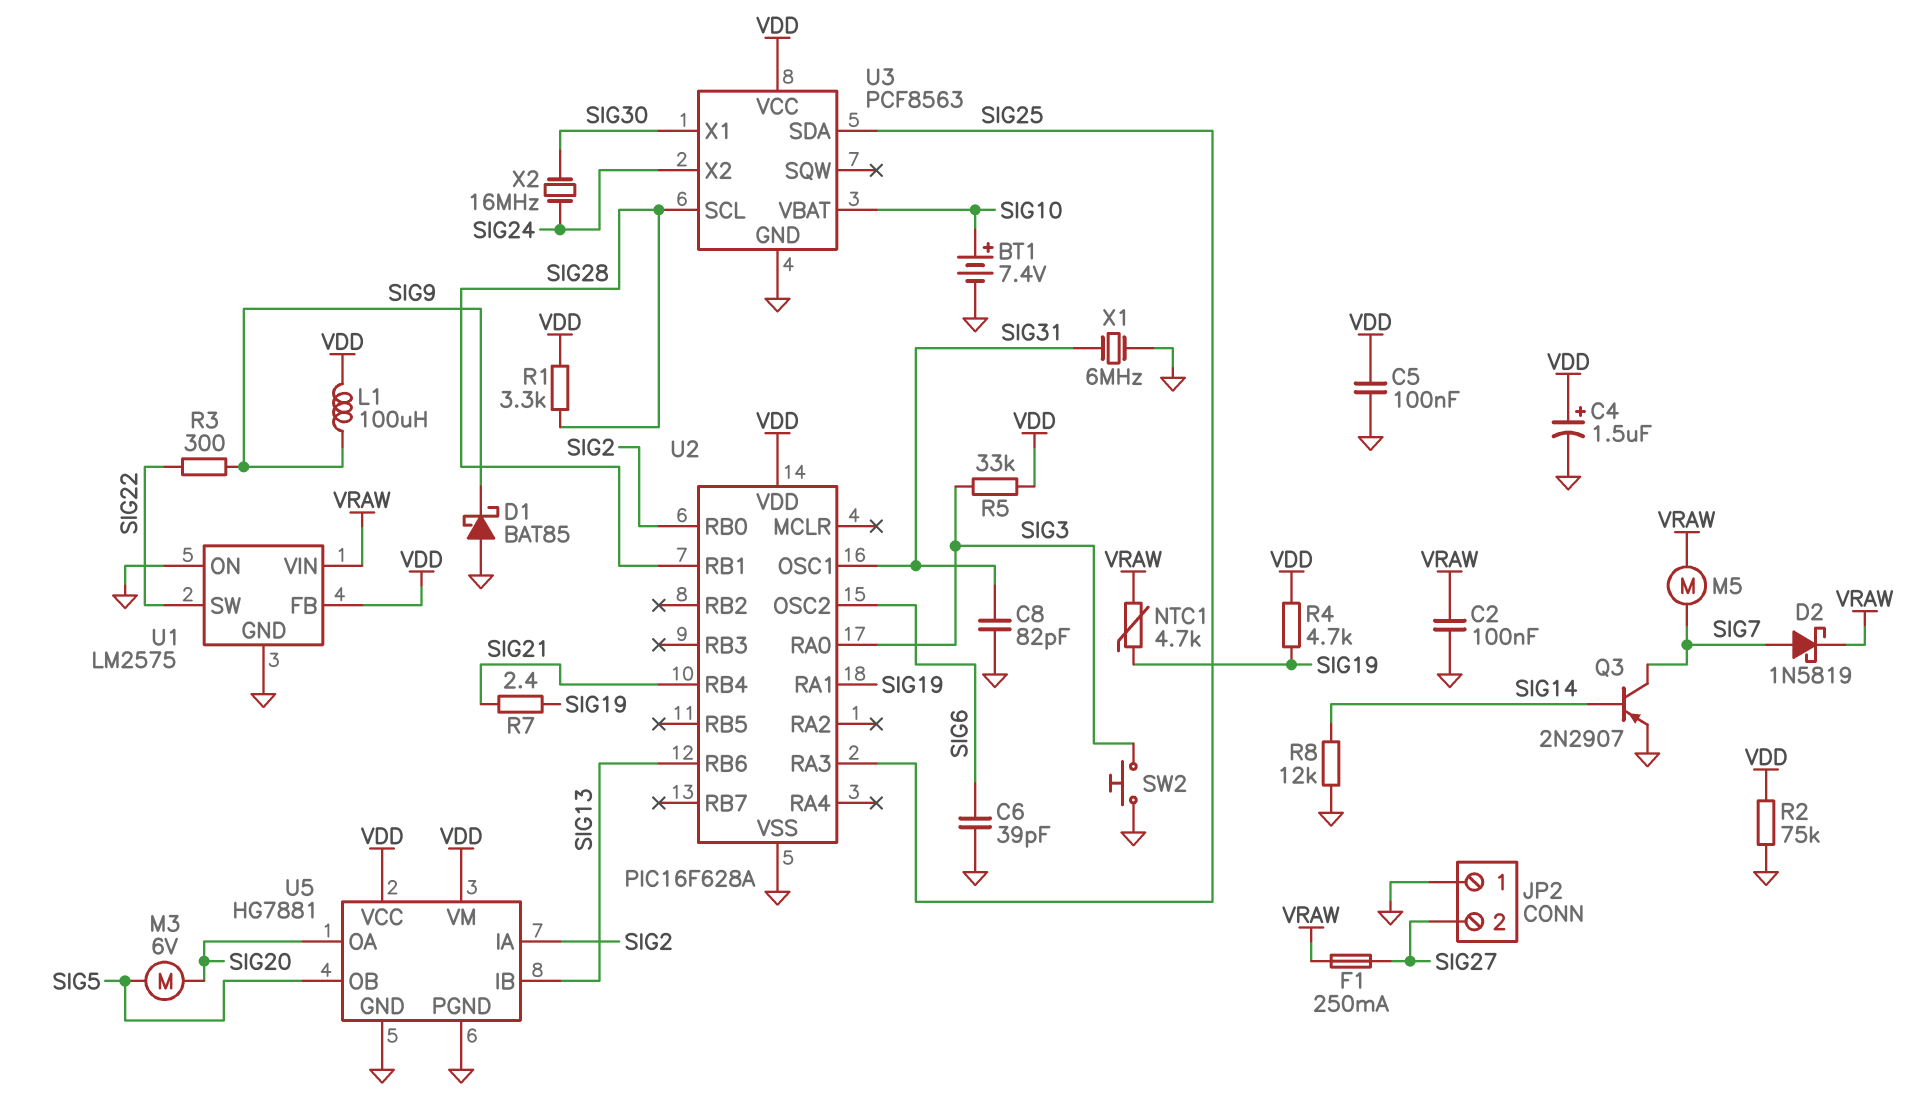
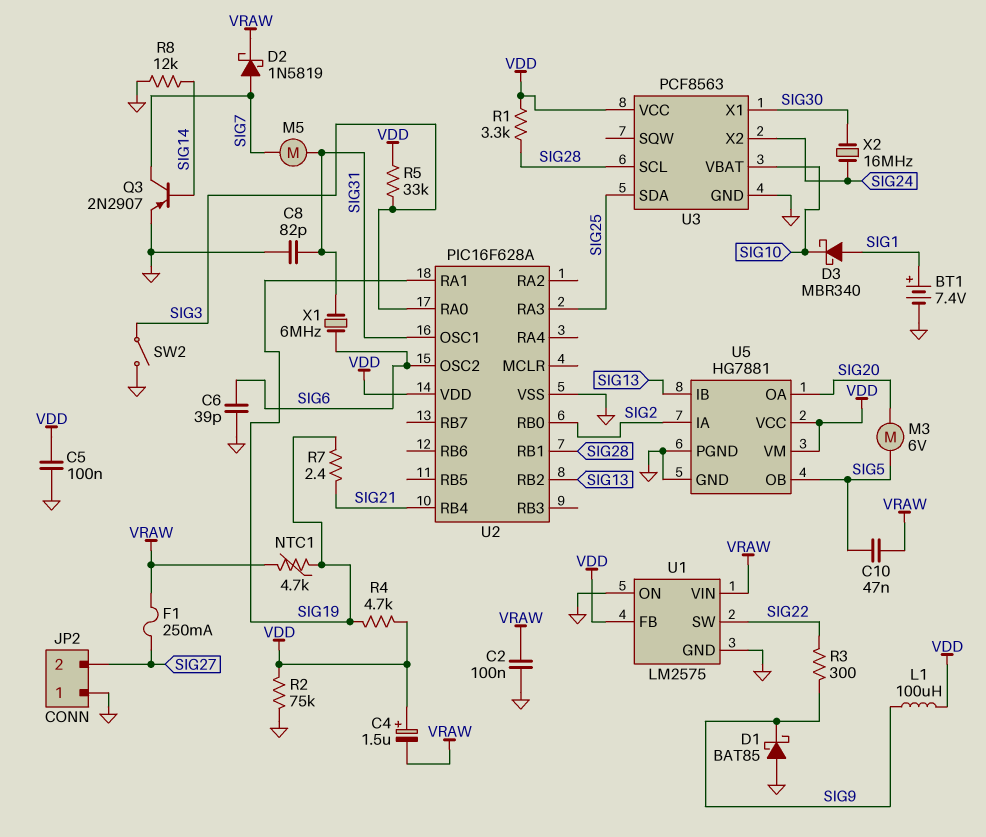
BT1: 7.4V (plus SIG10, minus GND) -> 7.4V (plus SIG1, minus GND)
C4: 1.5uF (plus VDD, minus GND) -> 1.5uF (plus VDD, minus VRAW)
C10: none -> 47nF (SIG5, VRAW)
D3: none -> schottky MBR340 (A SIG1, K SIG10)
M5: motor (SIG7, VRAW) -> motor (SIG7, SIG31)
SW2: button (GND, SIG3) -> switch (GND, SIG3)
U2 pin RB2: none -> SIG13
U2 pin RB6: SIG13 -> none
X1: 6MHz (GND, SIG31) -> 6MHz (SIG6, SIG31)

